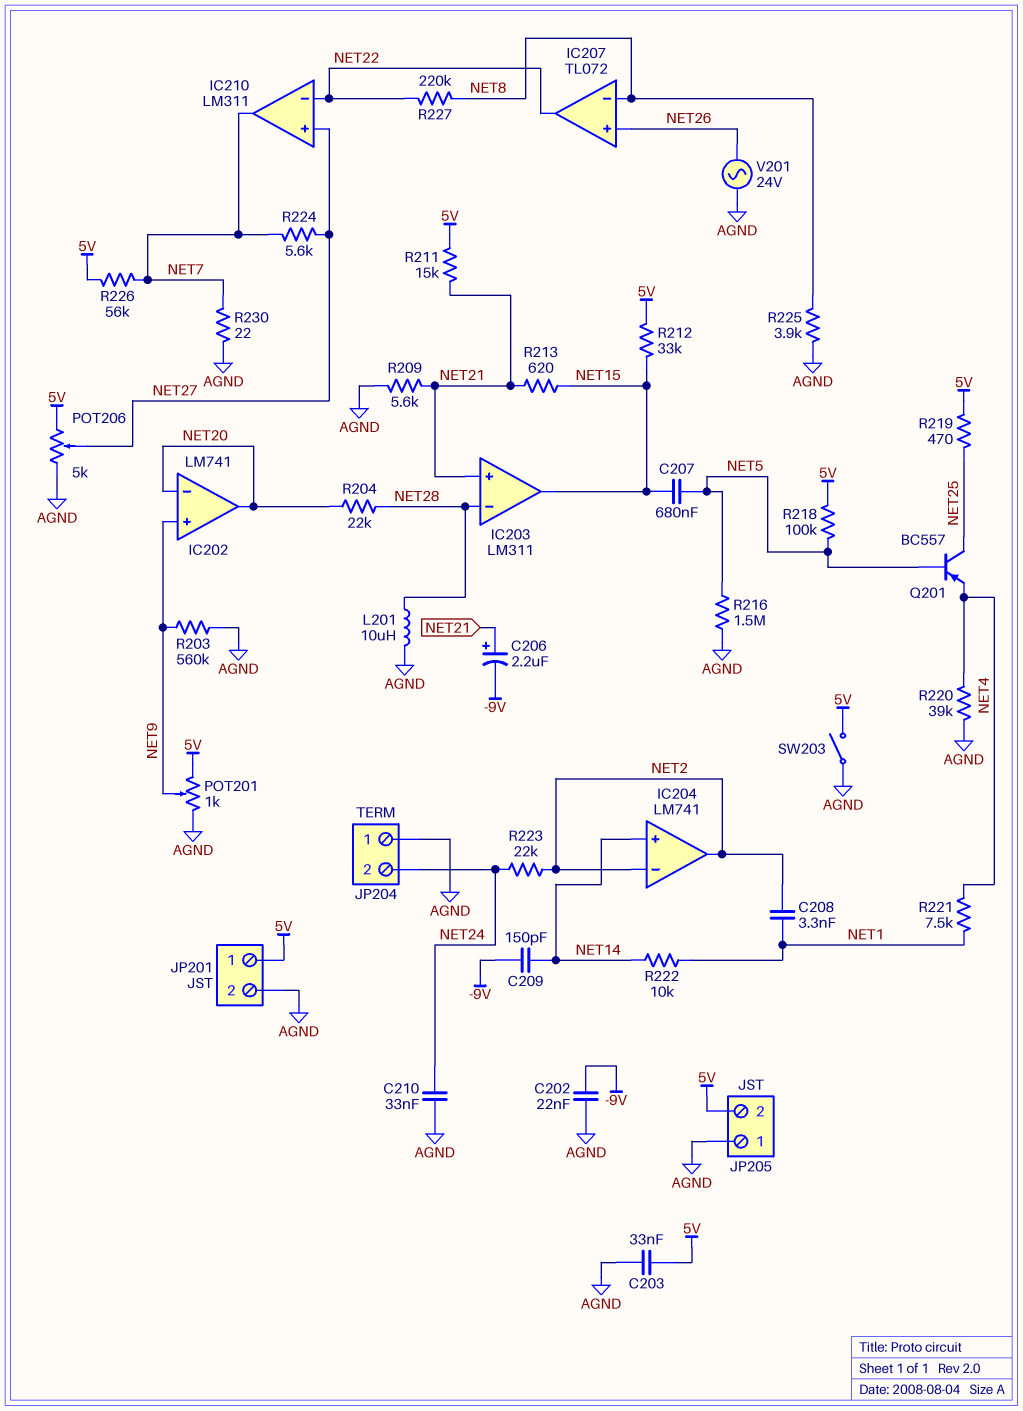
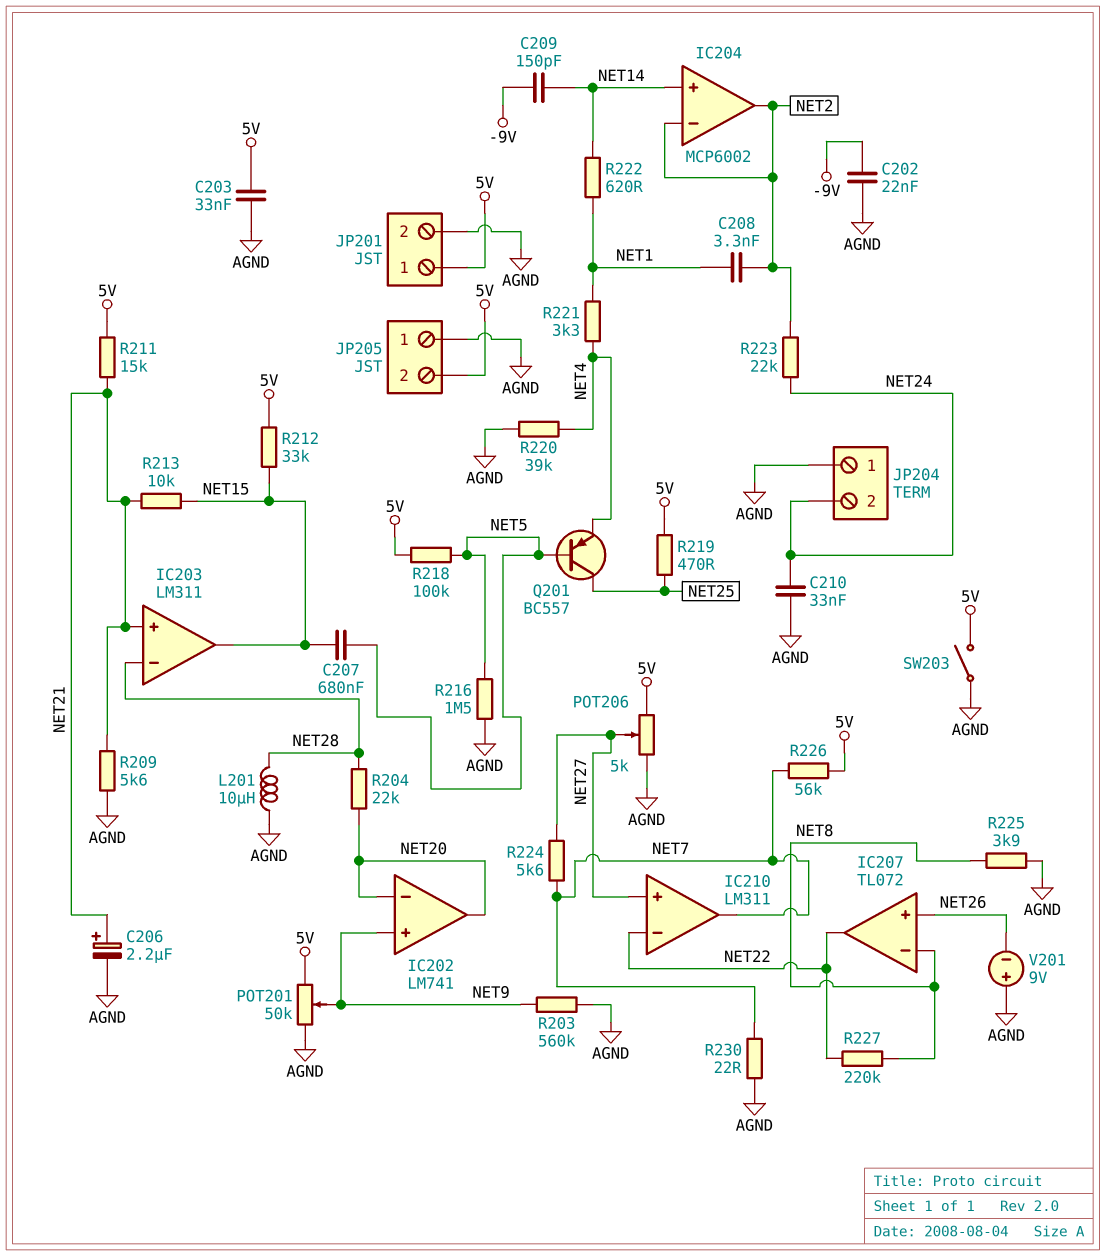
C206: 2.2uF (plus NET21, minus -9V) -> 2.2uF (plus NET21, minus AGND)
IC204: LM741 -> MCP6002
POT201: 1k (5V, AGND, wiper NET9) -> 50k (5V, AGND, wiper NET9)
R213: 620 (NET15, NET21) -> 10k (NET15, NET21)
R221: 7.5k (NET1, NET4) -> 3.3k (NET1, NET4)
R222: 10k (NET1, NET14) -> 620 (NET1, NET14)
V201: AC 24V (AGND, NET26) -> 9V (plus AGND, minus NET26)

